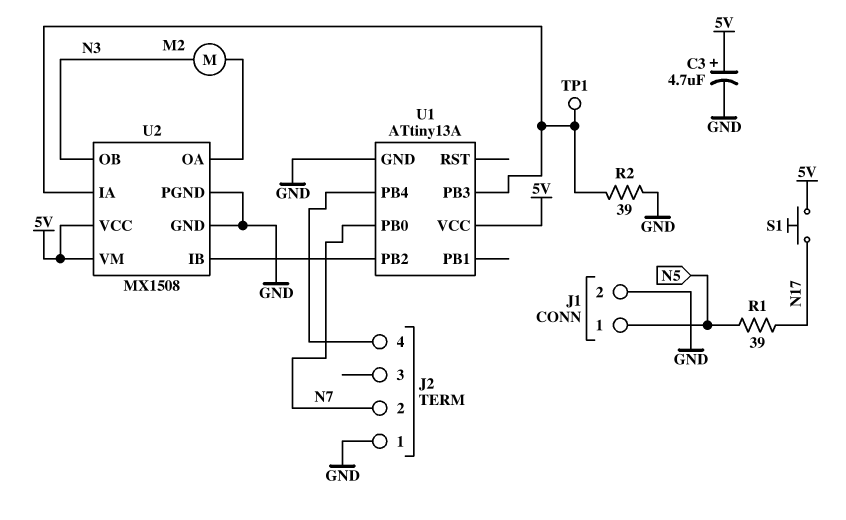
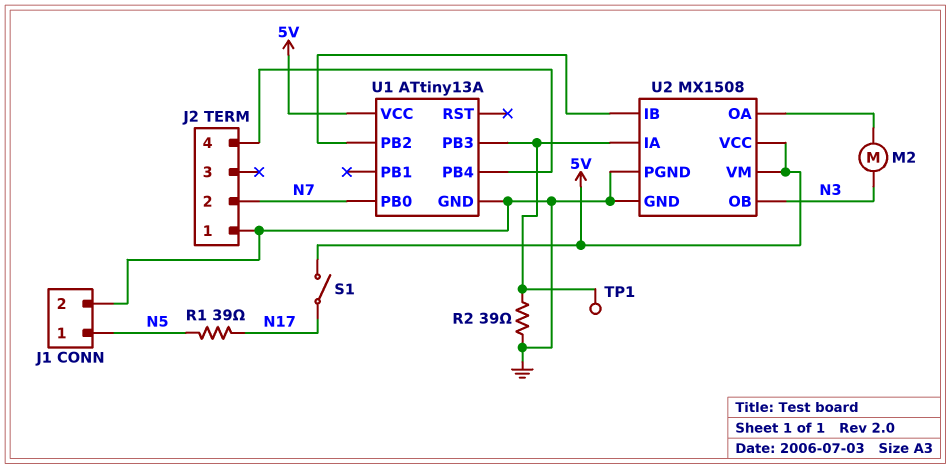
C3: 4.7uF (plus 5V, minus GND) -> none
S1: button (5V, N17) -> switch (5V, N17)

